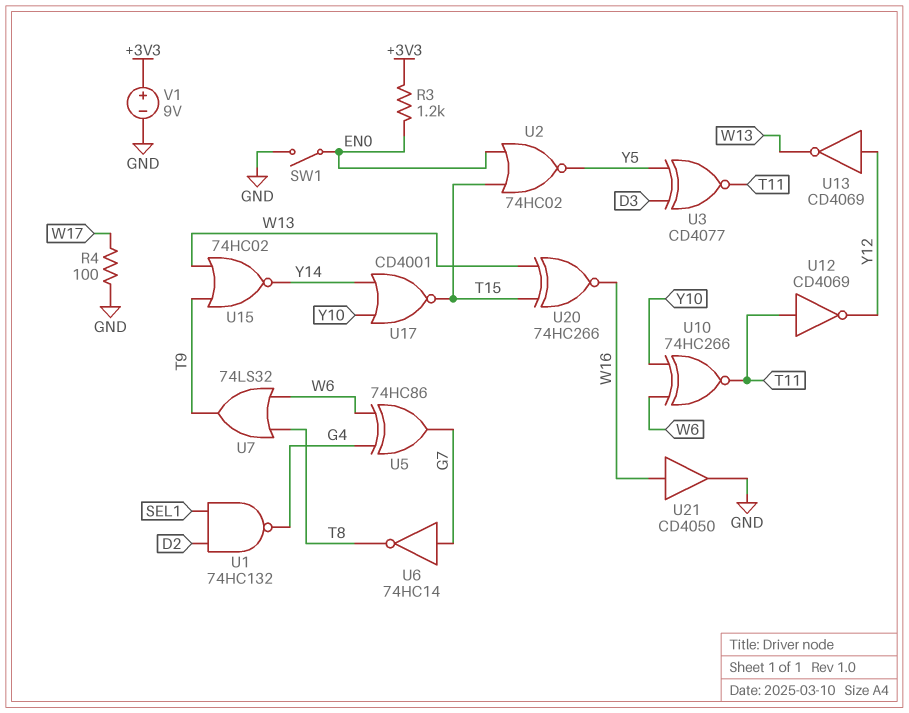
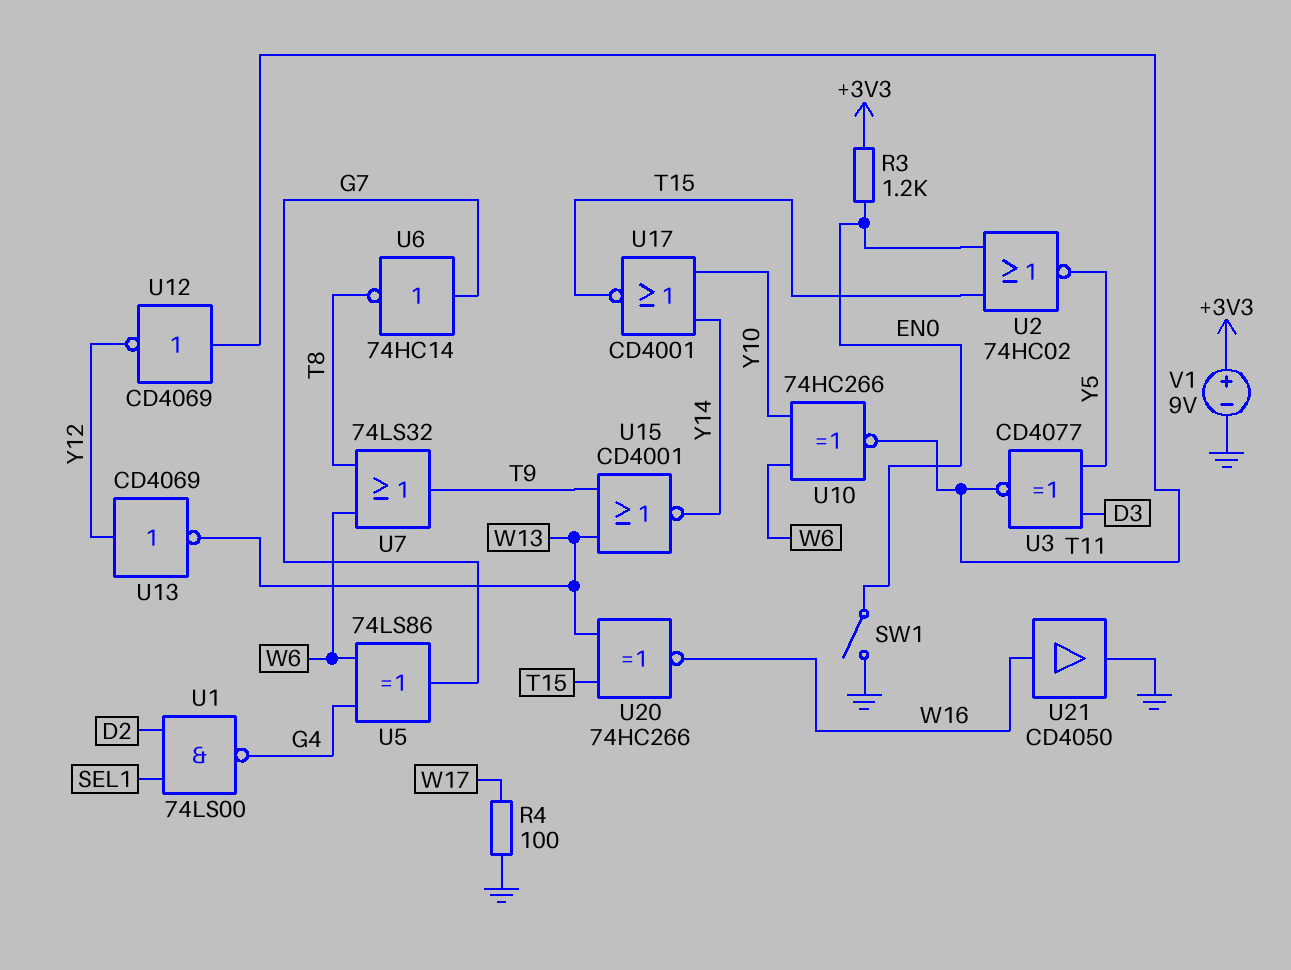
U1: NAND 74HC132 (in D2, in SEL1, out G4) -> NAND 74LS00 (in D2, in SEL1, out G4)
U5: XOR 74HC86 (in G4, in W6, out G7) -> XOR 74LS86 (in G4, in W6, out G7)
U15: NOR 74HC02 (in T9, in W13, out Y14) -> NOR CD4001 (in T9, in W13, out Y14)

